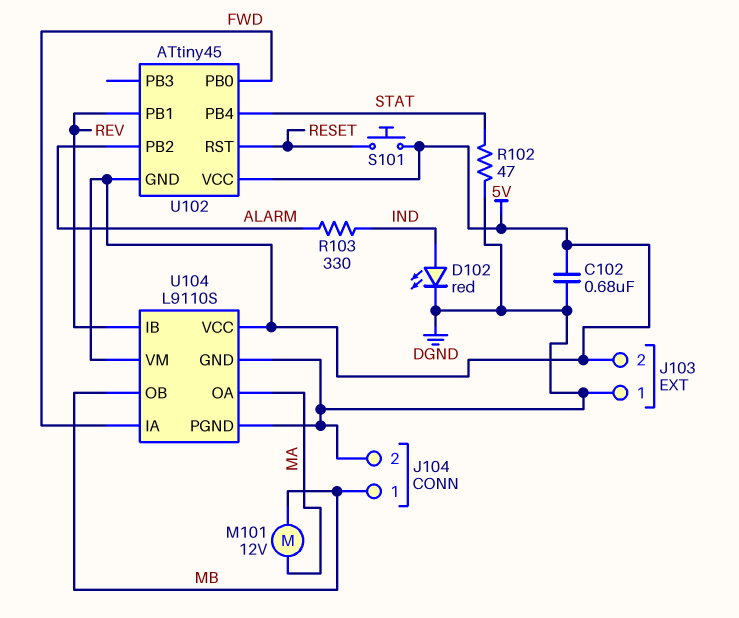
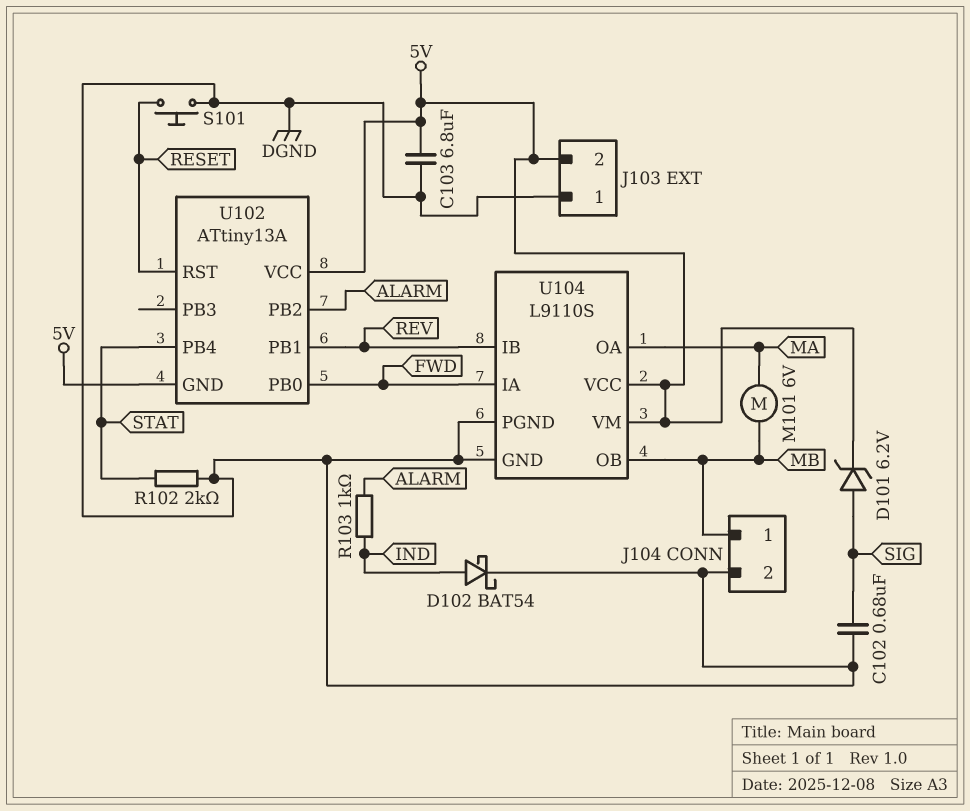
C102: 680nF (5V, DGND) -> 680nF (DGND, SIG)
C103: none -> 6.8uF (5V, DGND)
D101: none -> zener 6.2V (A SIG, K 5V)
D102: LED red (A IND, K DGND) -> schottky BAT54 (A IND, K DGND)
M101: motor 12V (MA, MB) -> motor 6V (MA, MB)
R102: 47 (DGND, STAT) -> 2k (DGND, STAT)
R103: 330 (ALARM, IND) -> 1k (ALARM, IND)
S101: button (5V, RESET) -> button (DGND, RESET)
U102: ATtiny45 -> ATtiny13A

